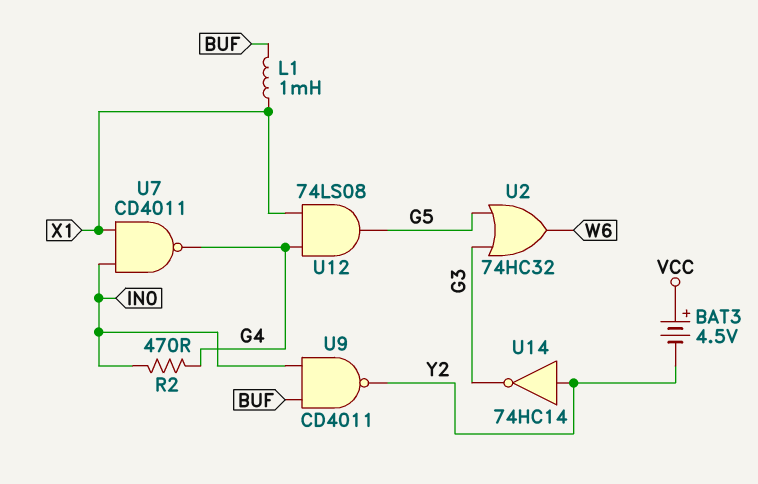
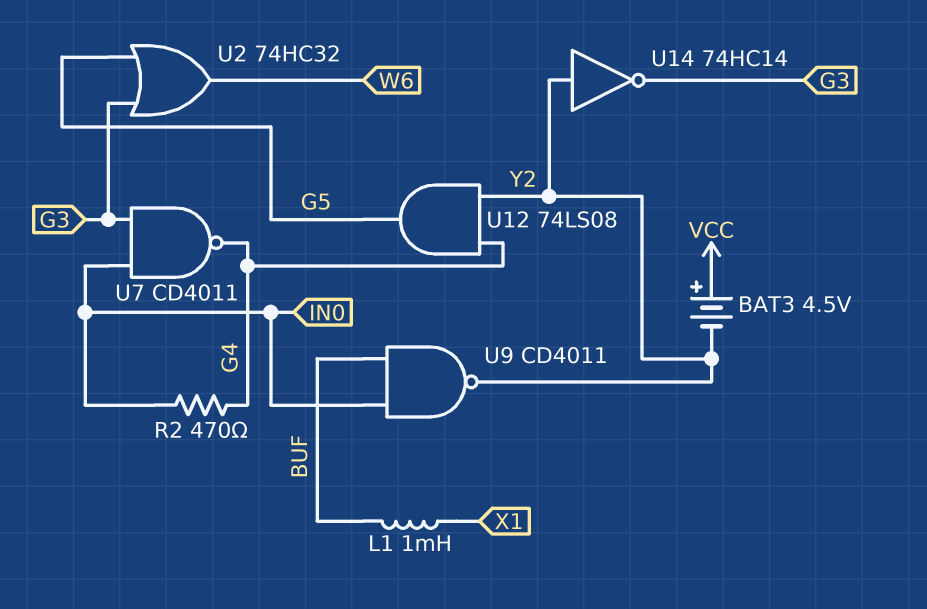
U7: NAND CD4011 (in IN0, in X1, out G4) -> NAND CD4011 (in G3, in IN0, out G4)
U12: AND 74LS08 (in G4, in X1, out G5) -> AND 74LS08 (in G4, in Y2, out G5)

